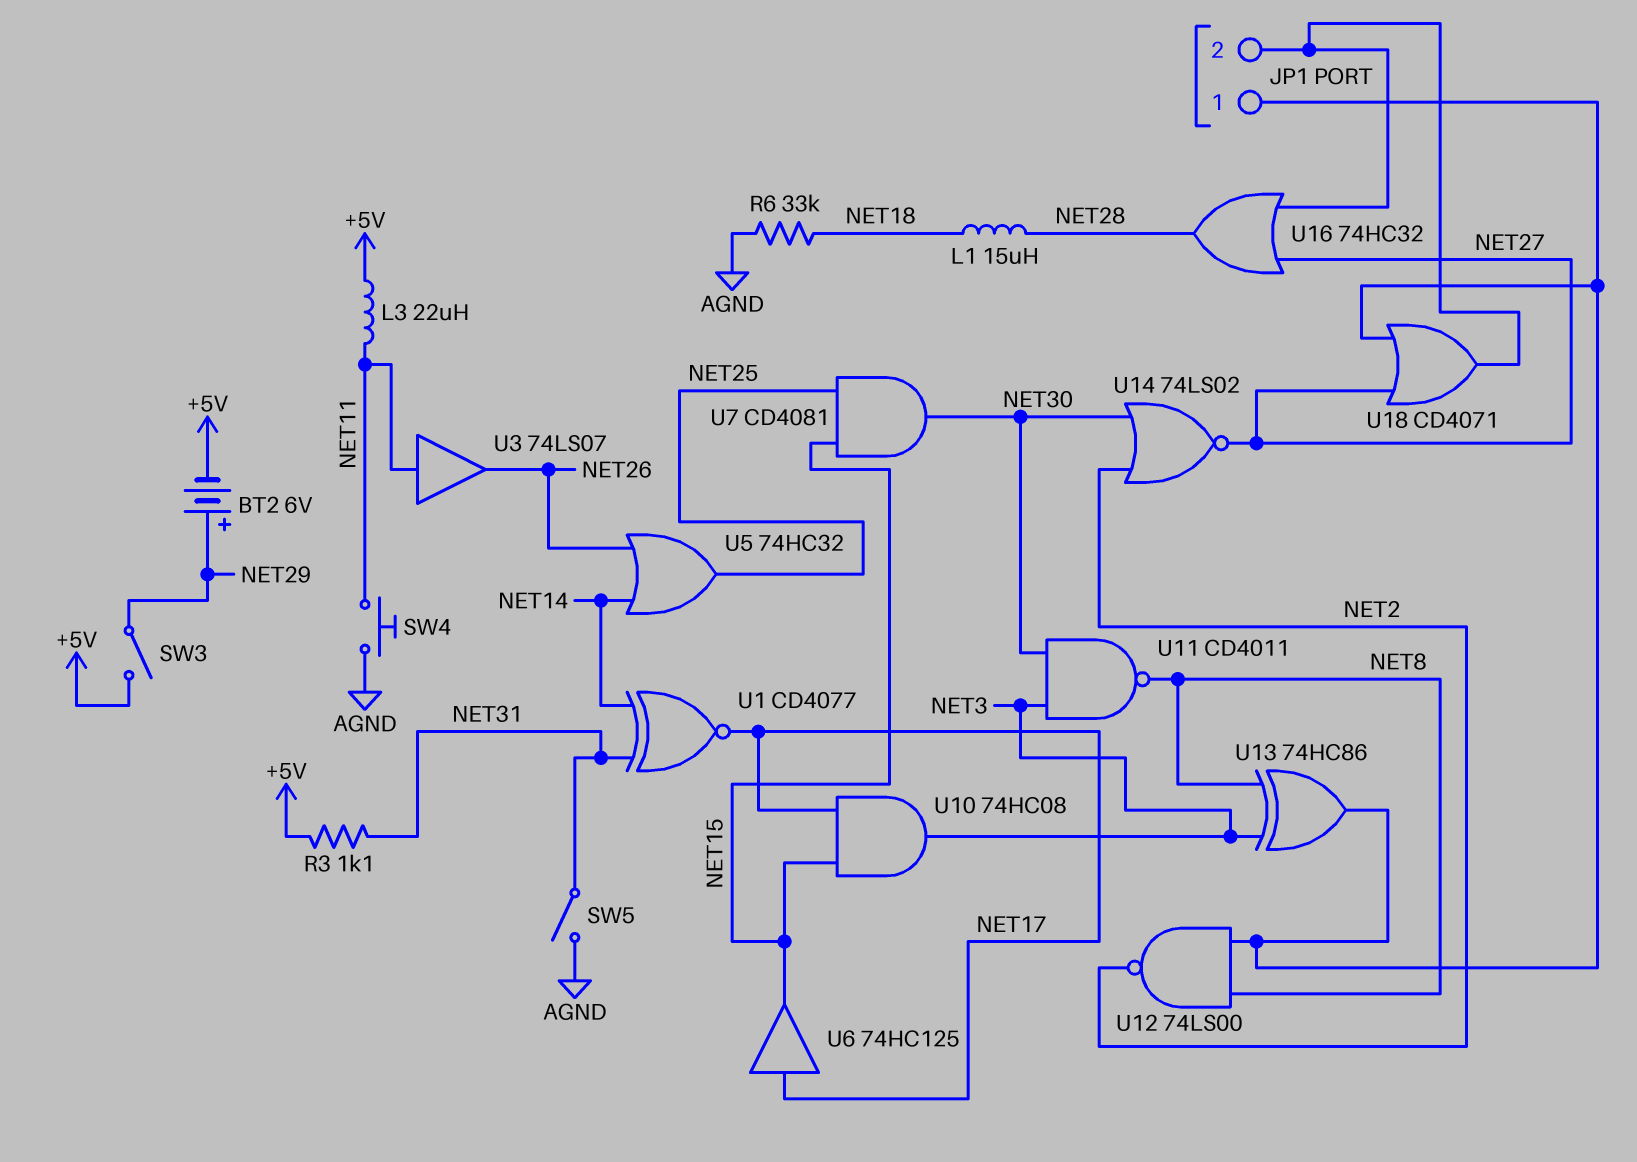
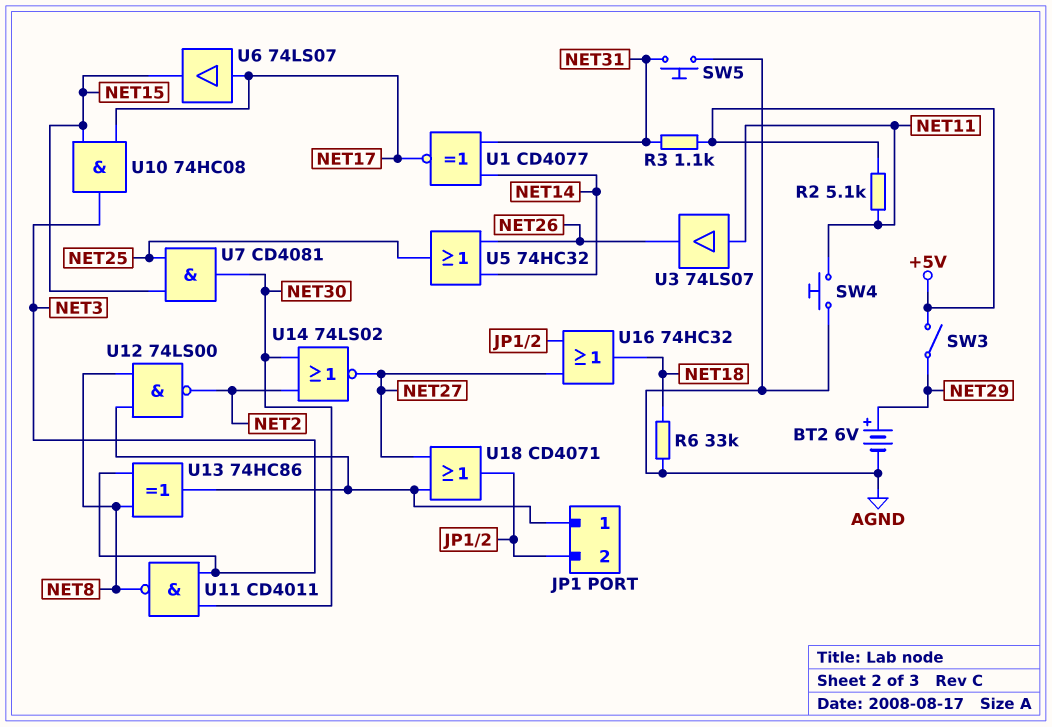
BT2: 6V (plus NET29, minus +5V) -> 6V (plus NET29, minus AGND)
L1: 15uH (NET18, NET28) -> none
L3: 22uH (+5V, NET11) -> none
R2: none -> 5.1k (+5V, NET11)
SW5: switch (AGND, NET31) -> button (AGND, NET31)
U6: buffer 74HC125 (in NET17, out NET15) -> buffer 74LS07 (in NET17, out NET15)
U16: OR 74HC32 (in JP1/2, in NET27, out NET28) -> OR 74HC32 (in JP1/2, in NET27, out NET18)

